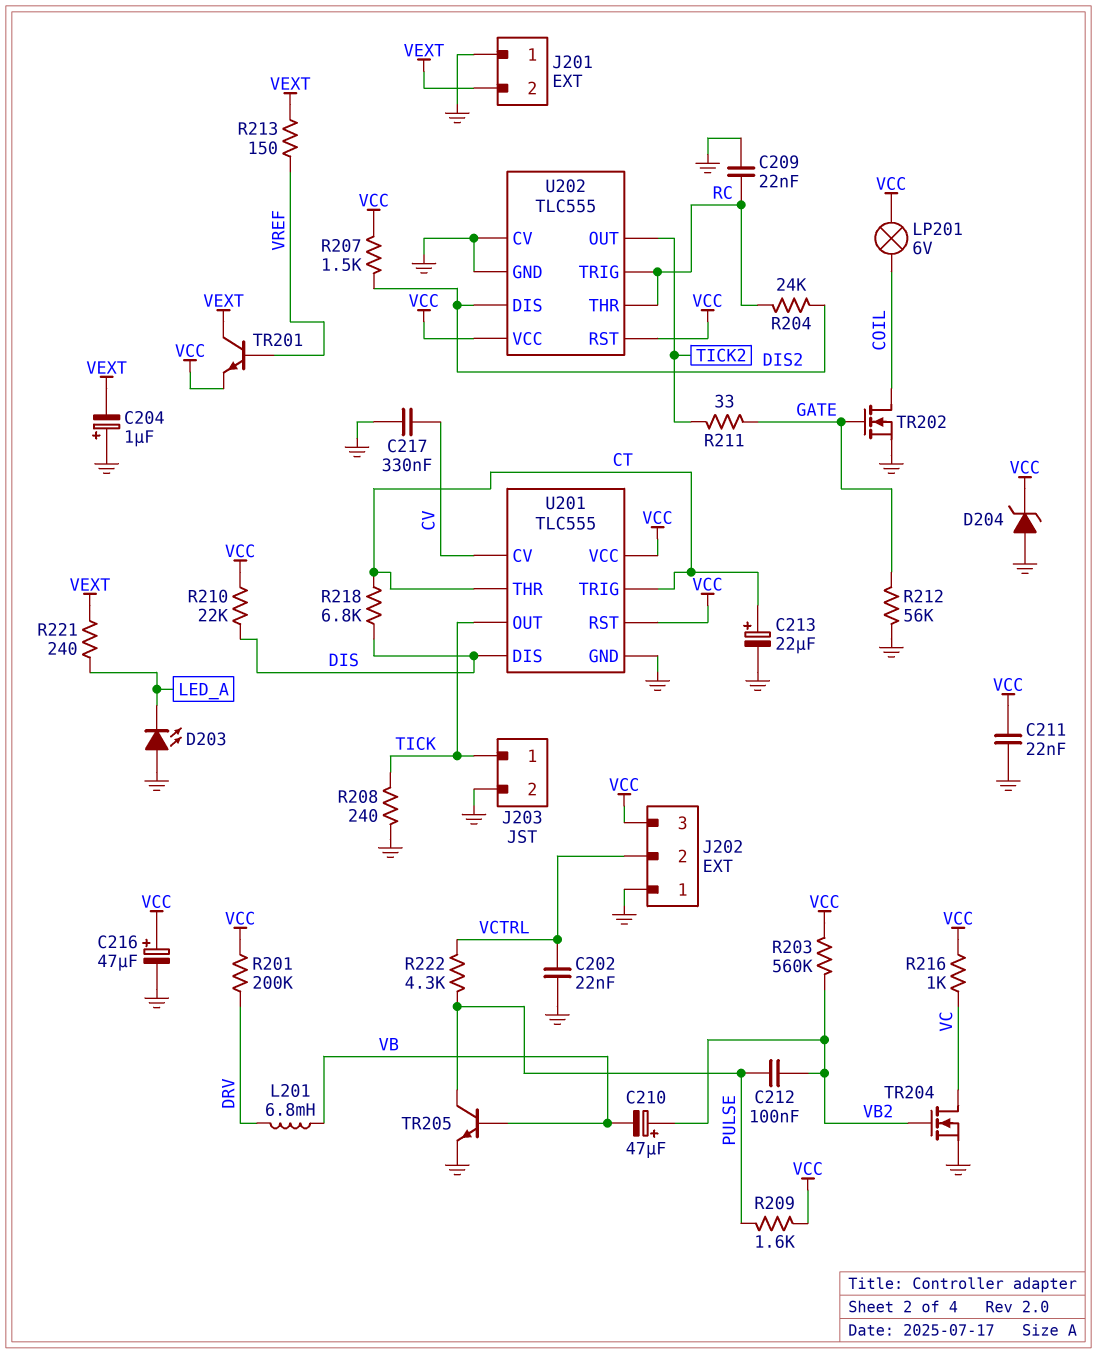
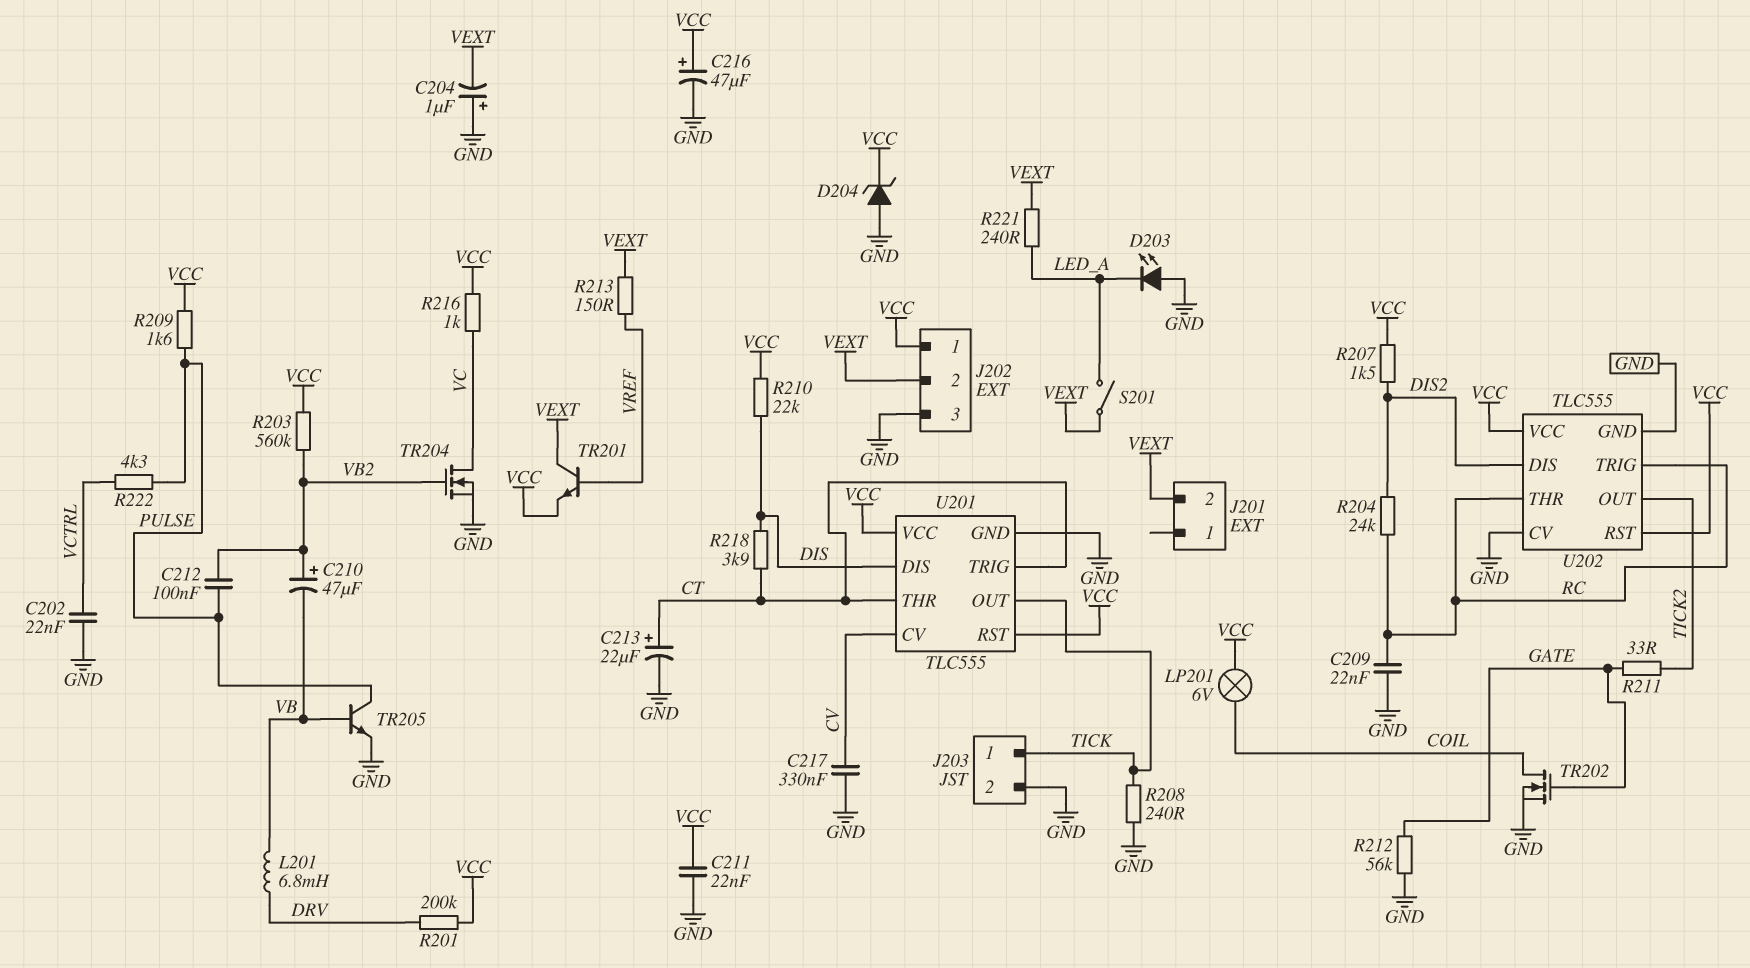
J201 pin 1: GND -> none
J202 pin 1: GND -> VCC
J202 pin 2: VCTRL -> VEXT
J202 pin 3: VCC -> GND
R218: 6.8k (CT, DIS) -> 3.9k (CT, DIS)
S201: none -> switch (LED_A, VEXT)

